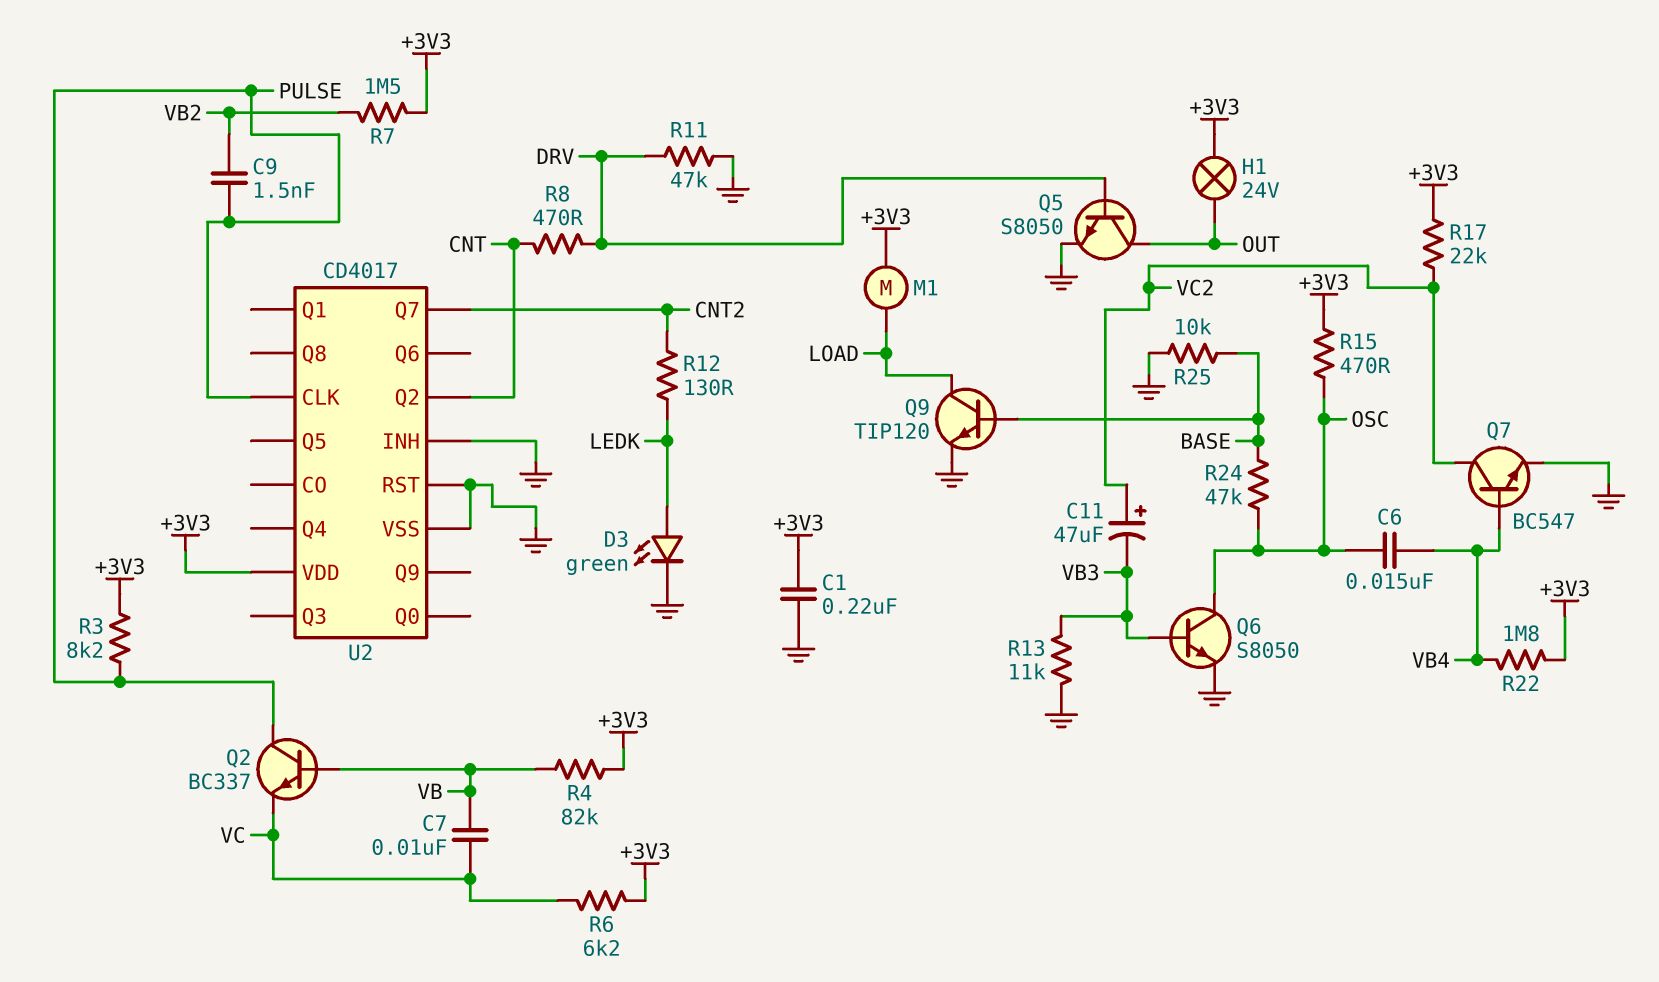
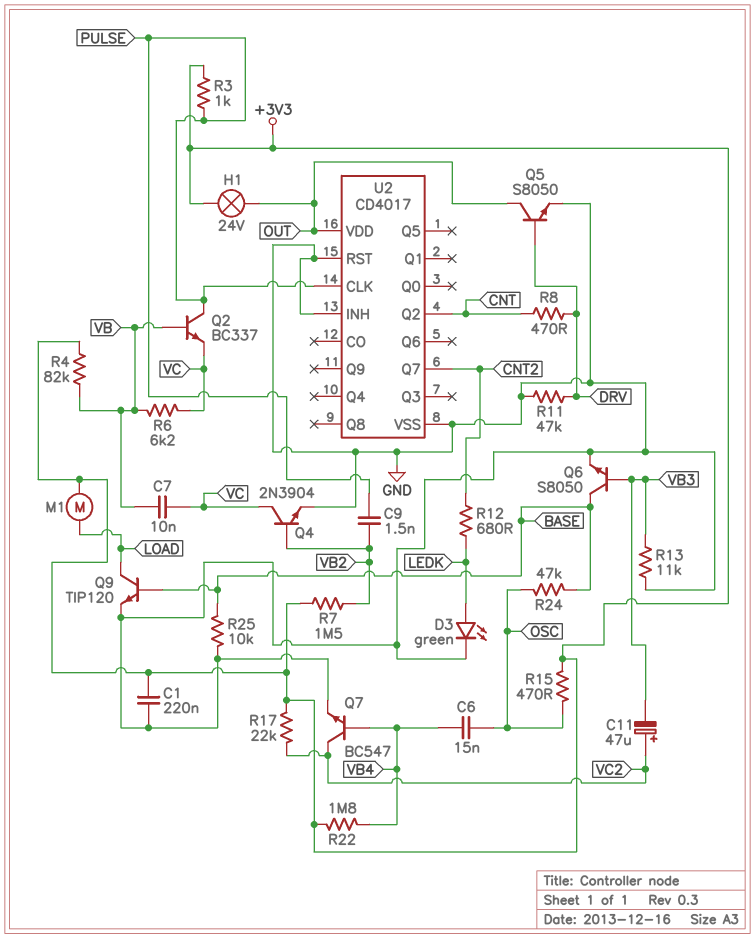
Q4: none -> NPN 2N3904 (B VB2, C VC, E GND)
Q6: NPN S8050 (B VB3, C OSC, E GND) -> NPN S8050 (B VB3, C BASE, E GND)
R3: 8.2k (+3V3, PULSE) -> 1k (+3V3, PULSE)
R6: 6.2k (+3V3, VC) -> 6.2k (VB, VC)
R12: 130 (CNT2, LEDK) -> 680 (CNT2, LEDK)
U2 pin VDD: +3V3 -> OUT

